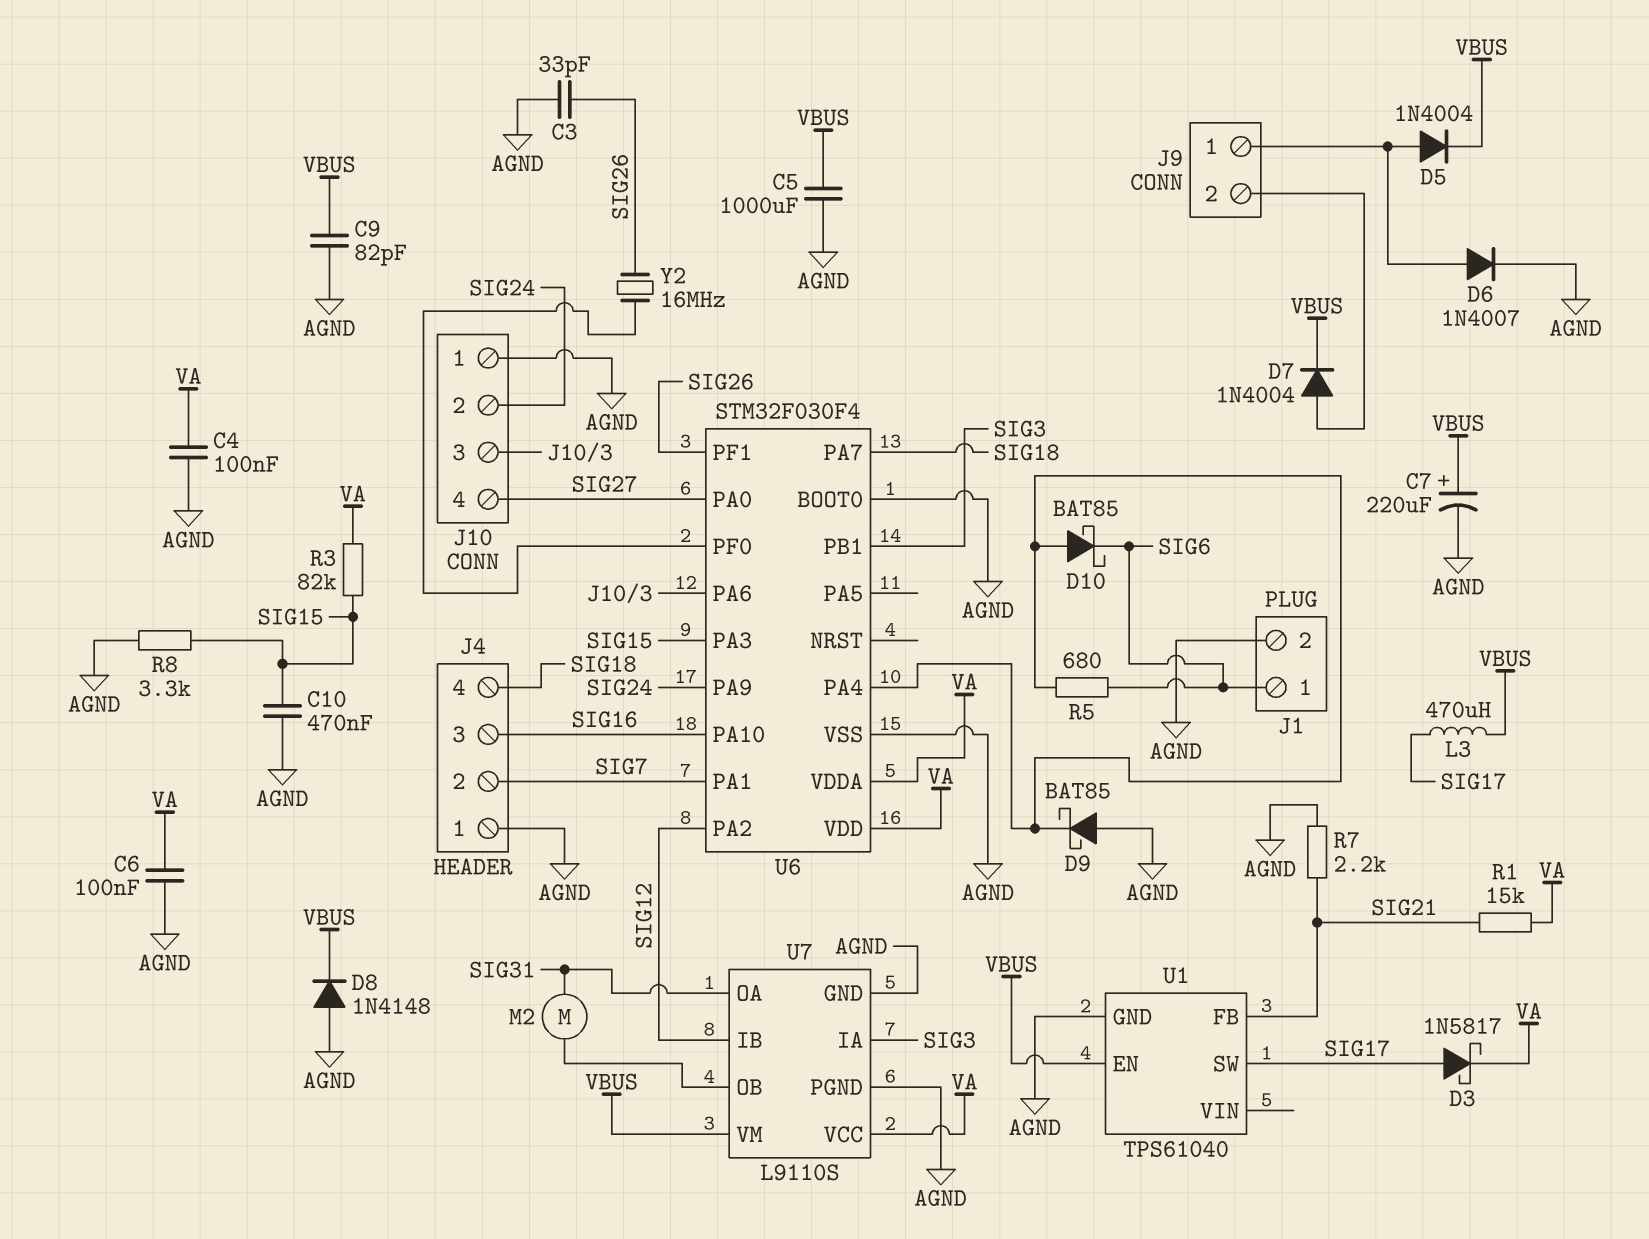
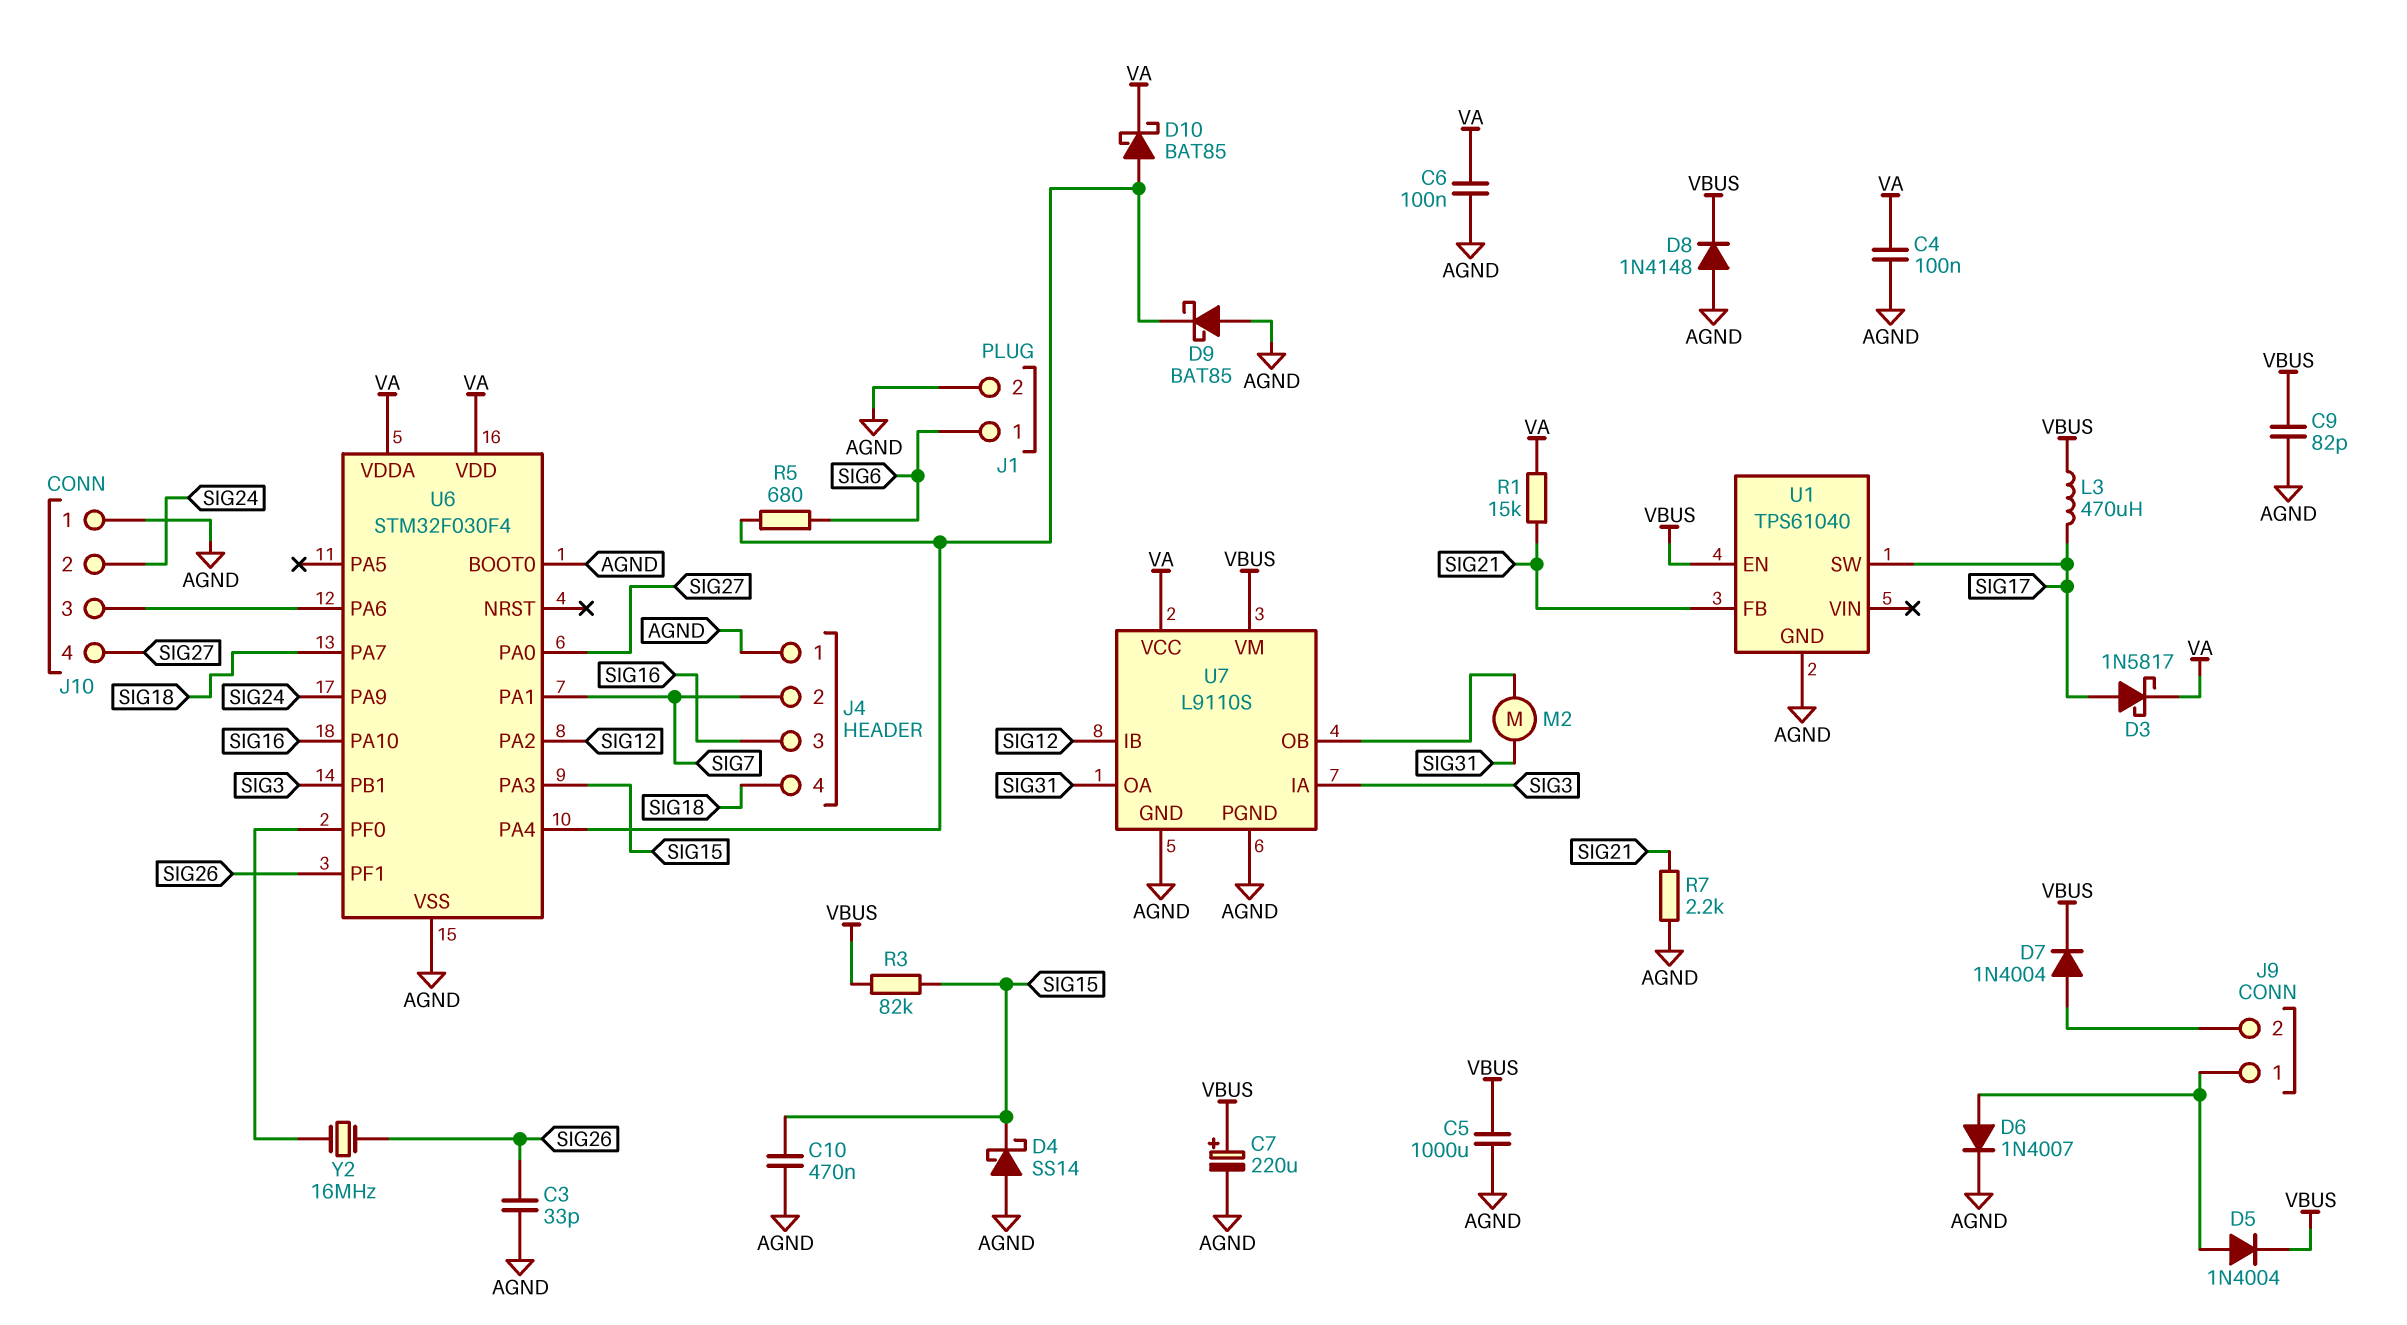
D4: none -> schottky SS14 (A AGND, K SIG15)
D10: schottky BAT85 (A U6/PA4, K SIG6) -> schottky BAT85 (A U6/PA4, K VA)
R3: 82k (SIG15, VA) -> 82k (SIG15, VBUS)
R8: 3.3k (AGND, SIG15) -> none

